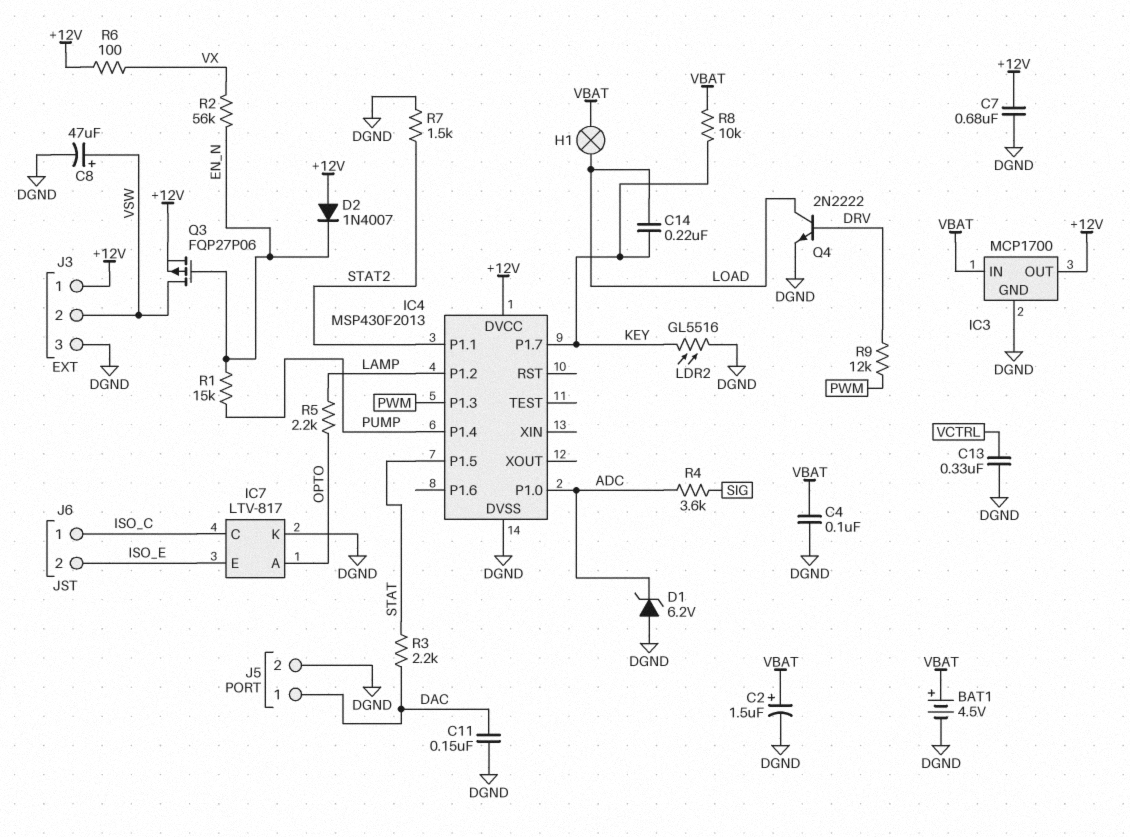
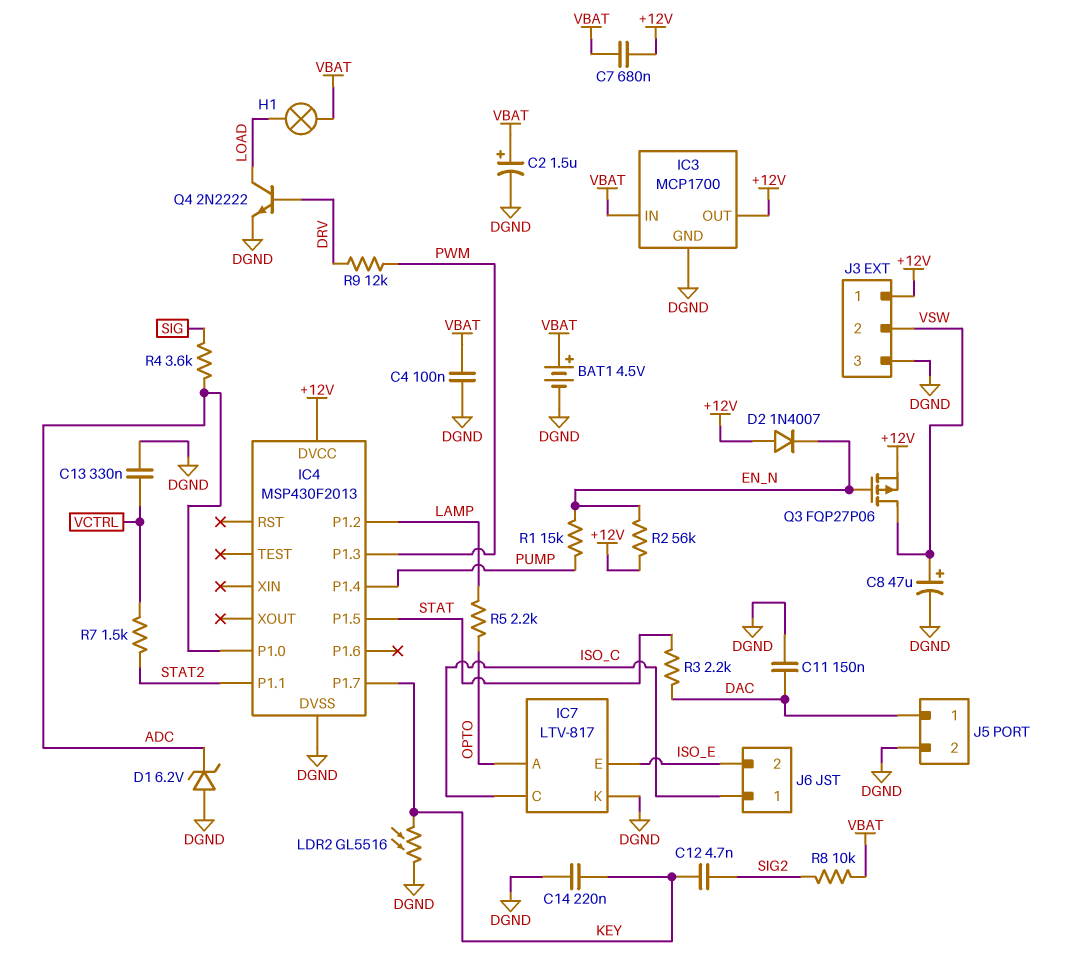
C7: 680nF (+12V, DGND) -> 680nF (+12V, VBAT)
C12: none -> 4.7nF (KEY, SIG2)
C14: 220nF (KEY, LOAD) -> 220nF (DGND, KEY)
R2: 56k (EN_N, VX) -> 56k (+12V, EN_N)
R6: 100 (+12V, VX) -> none
R7: 1.5k (DGND, STAT2) -> 1.5k (STAT2, VCTRL)
R8: 10k (KEY, VBAT) -> 10k (SIG2, VBAT)

